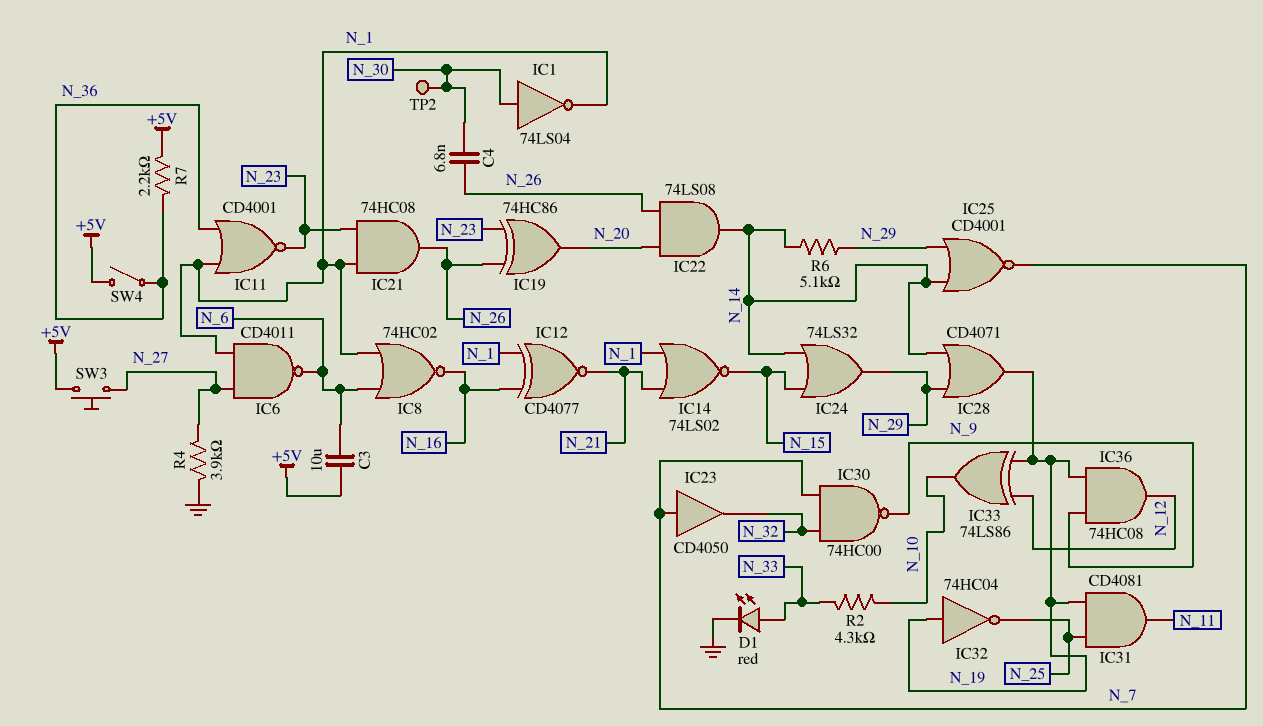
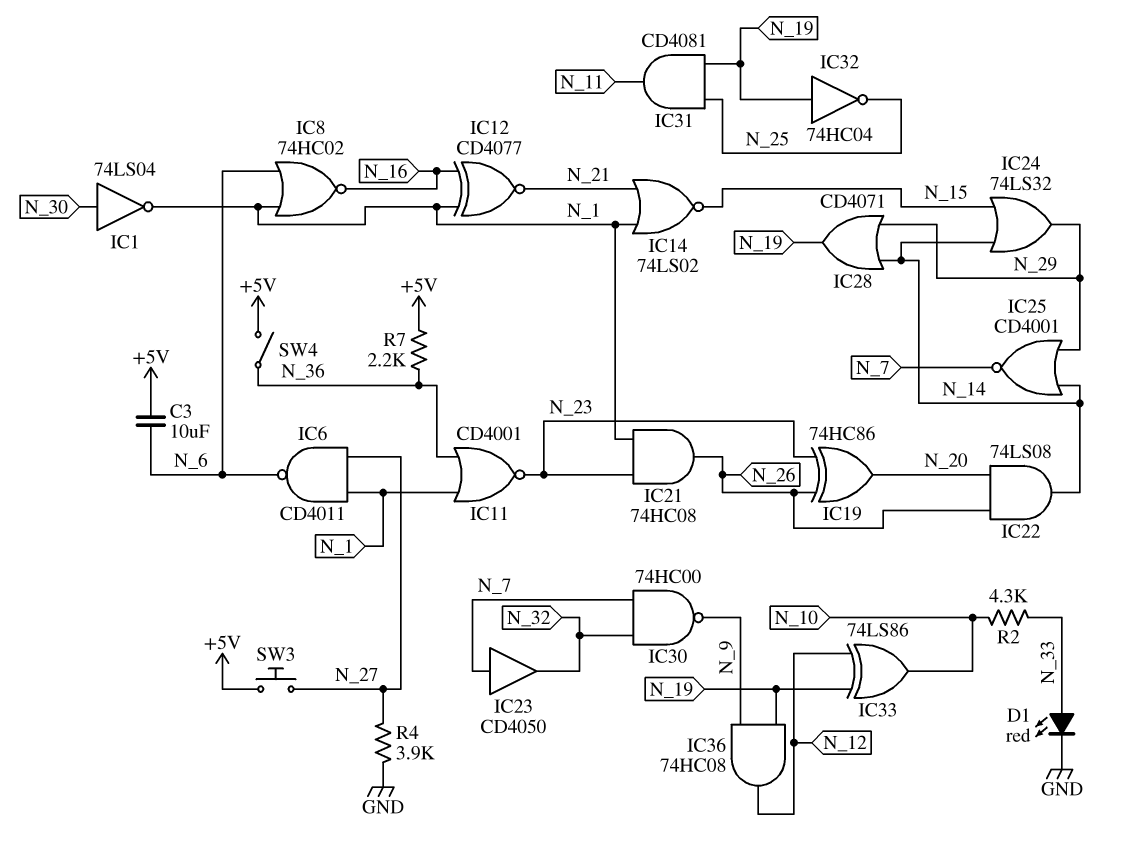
C4: 6.8nF (N_26, N_30) -> none
R6: 5.1k (N_14, N_29) -> none
TP2: test point (N_30) -> none

